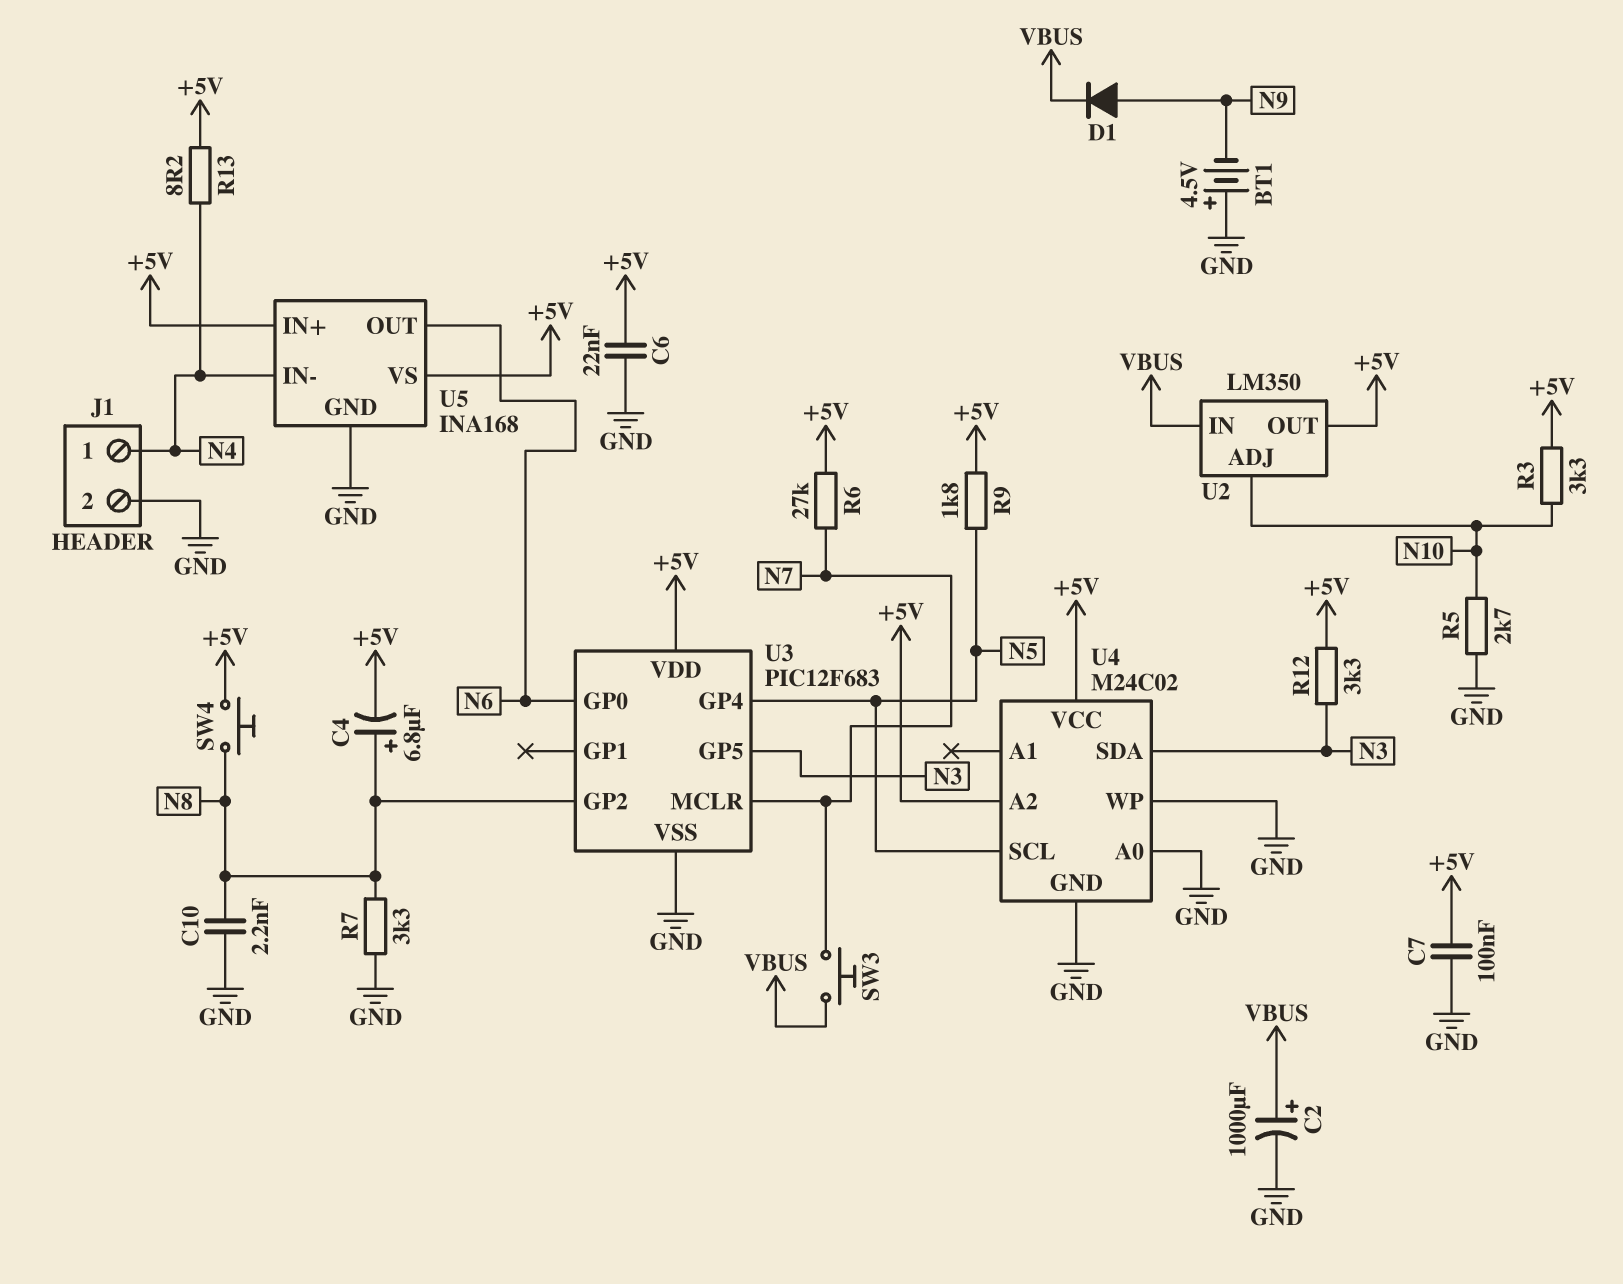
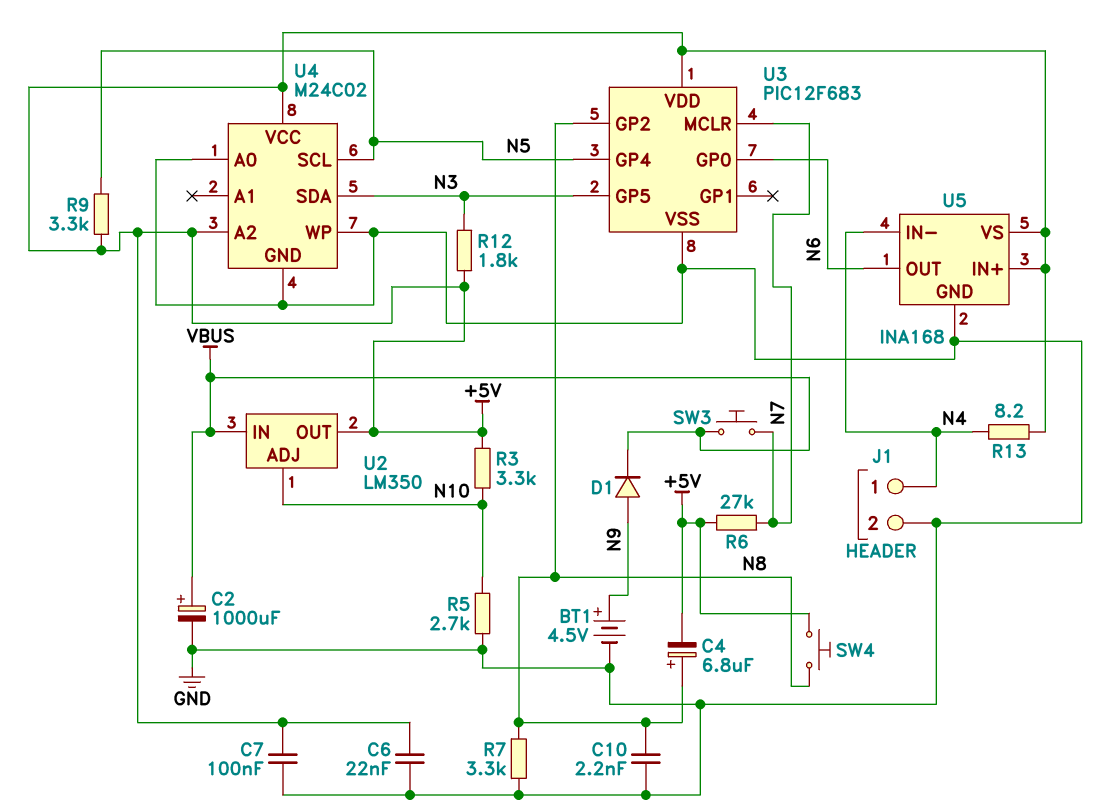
BT1: 4.5V (plus GND, minus N9) -> 4.5V (plus N9, minus GND)
R9: 1.8k (+5V, N5) -> 3.3k (+5V, N5)
R12: 3.3k (+5V, N3) -> 1.8k (+5V, N3)

